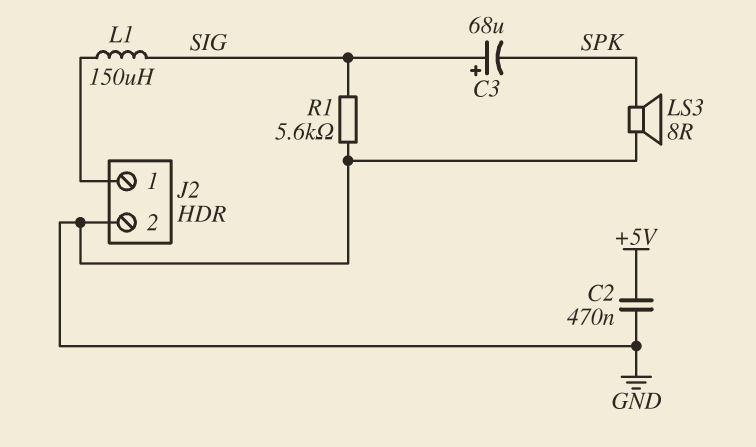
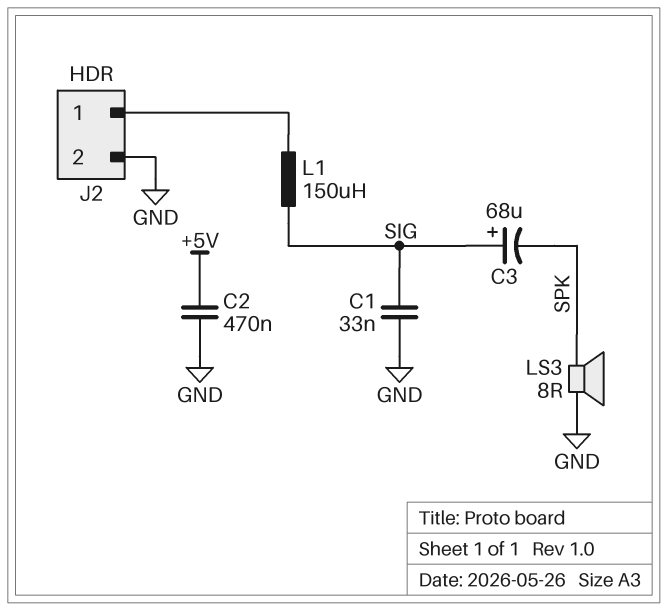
C1: none -> 33nF (GND, SIG)
R1: 5.6k (GND, SIG) -> none

